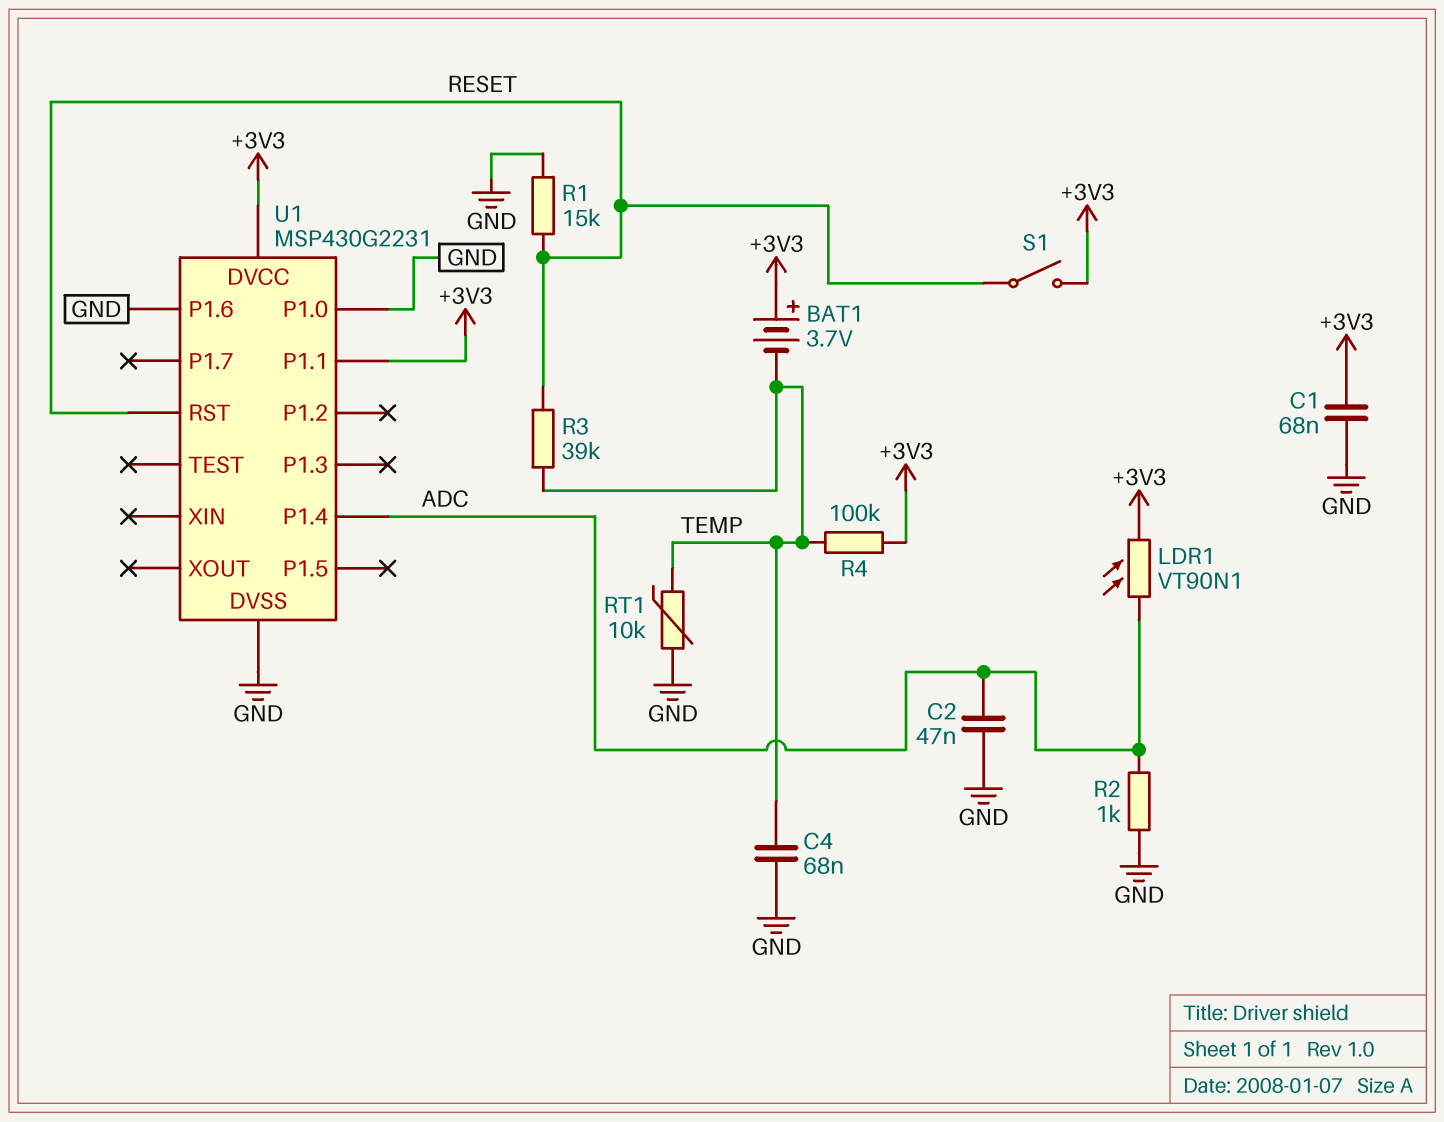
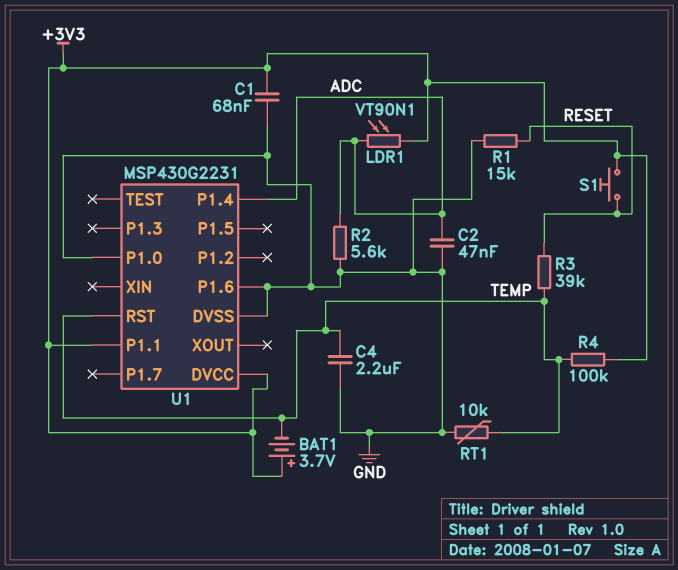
C4: 68nF (GND, TEMP) -> 2.2uF (GND, TEMP)
R2: 1k (ADC, GND) -> 5.6k (ADC, GND)
S1: switch (+3V3, RESET) -> button (+3V3, RESET)
U1 pin RST: RESET -> TEMP

